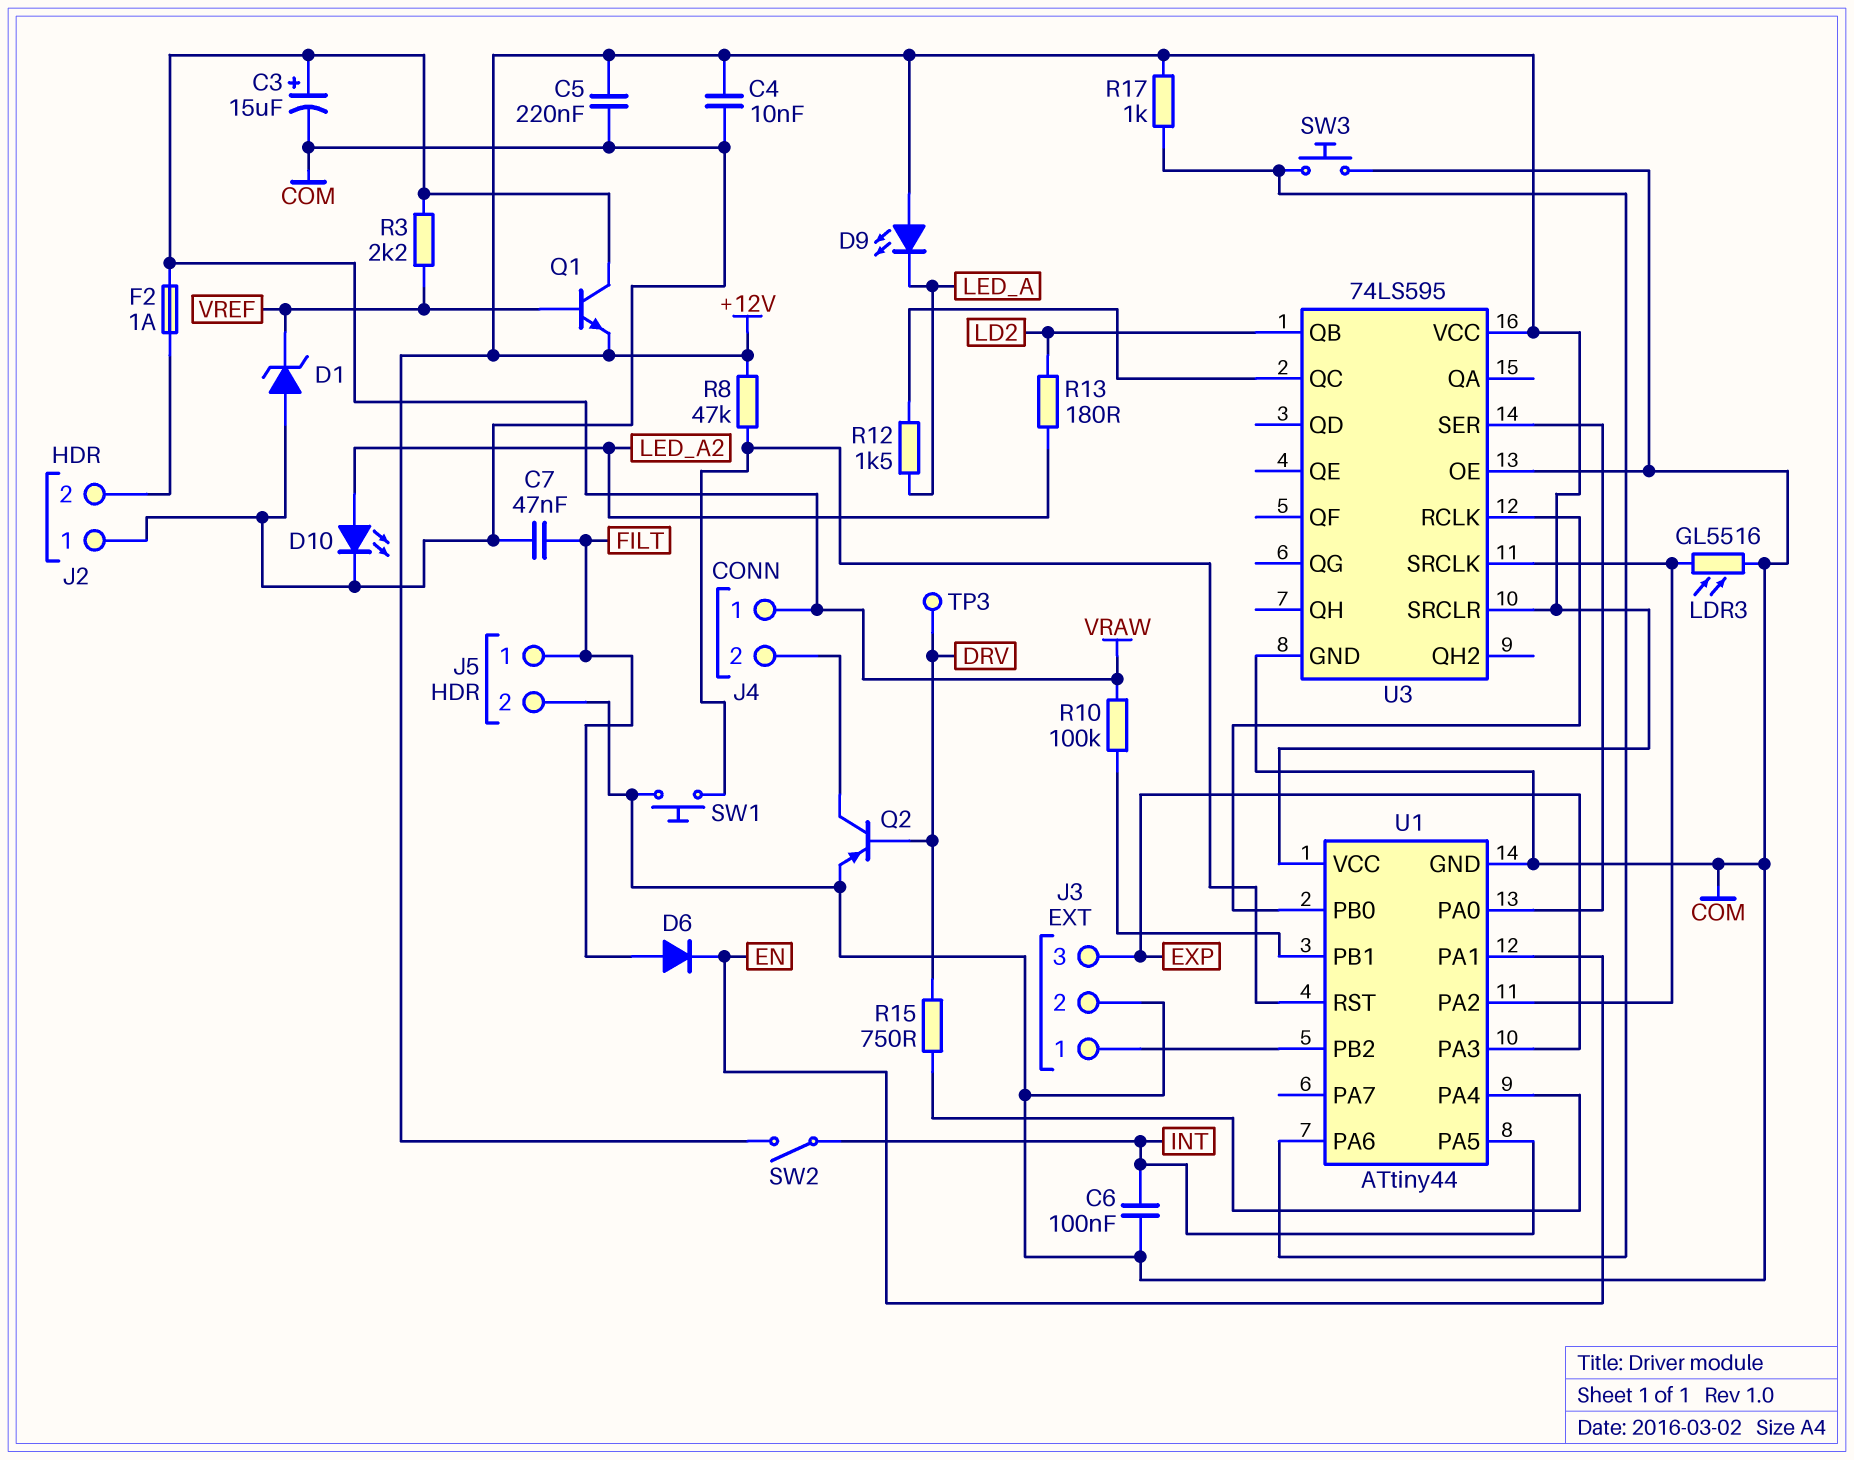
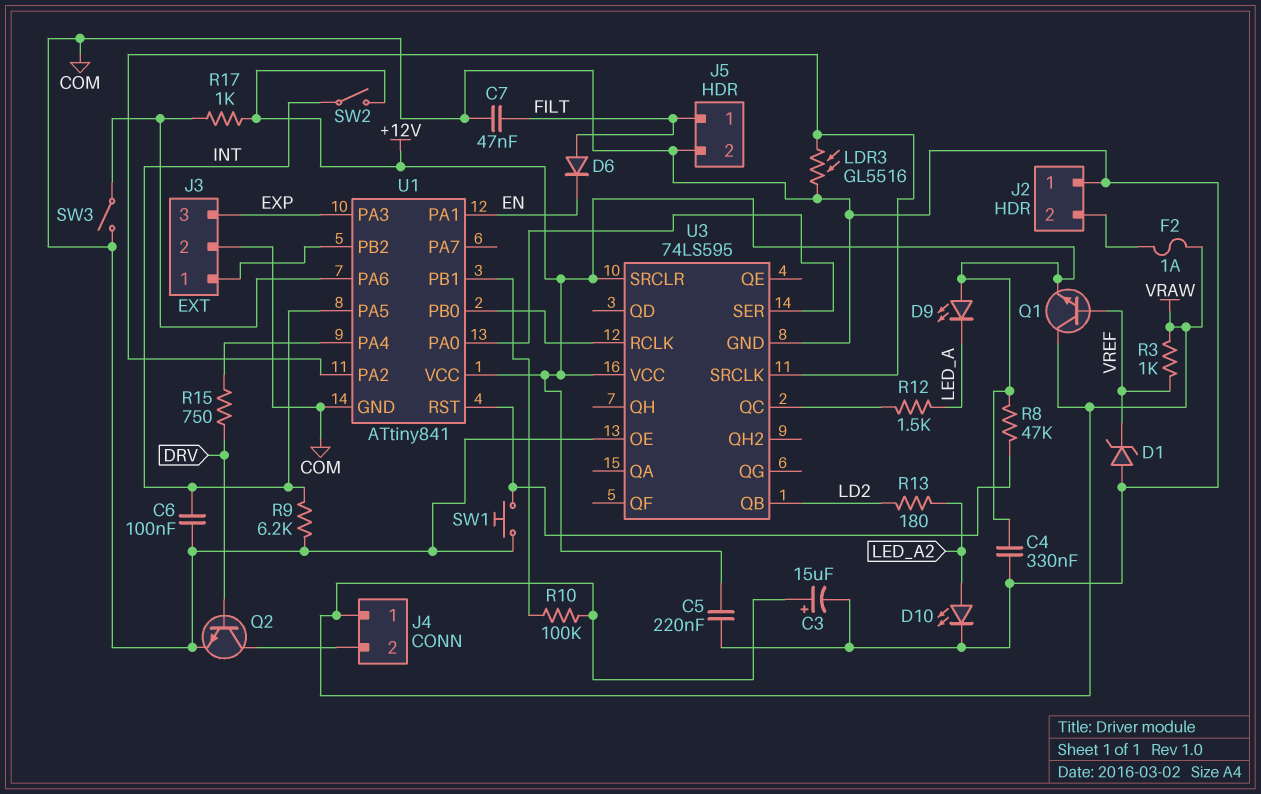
C4: 10nF (+12V, COM) -> 330nF (+12V, COM)
Q2: PNP (B DRV, C J4/2, E COM) -> NPN (B DRV, C J4/2, E COM)
R3: 2.2k (VRAW, VREF) -> 1k (VRAW, VREF)
R9: none -> 6.2k (COM, INT)
SW3: button (COM, U1/PA6) -> switch (COM, U1/PA6)
TP3: test point (DRV) -> none
U1: ATtiny44 -> ATtiny841

